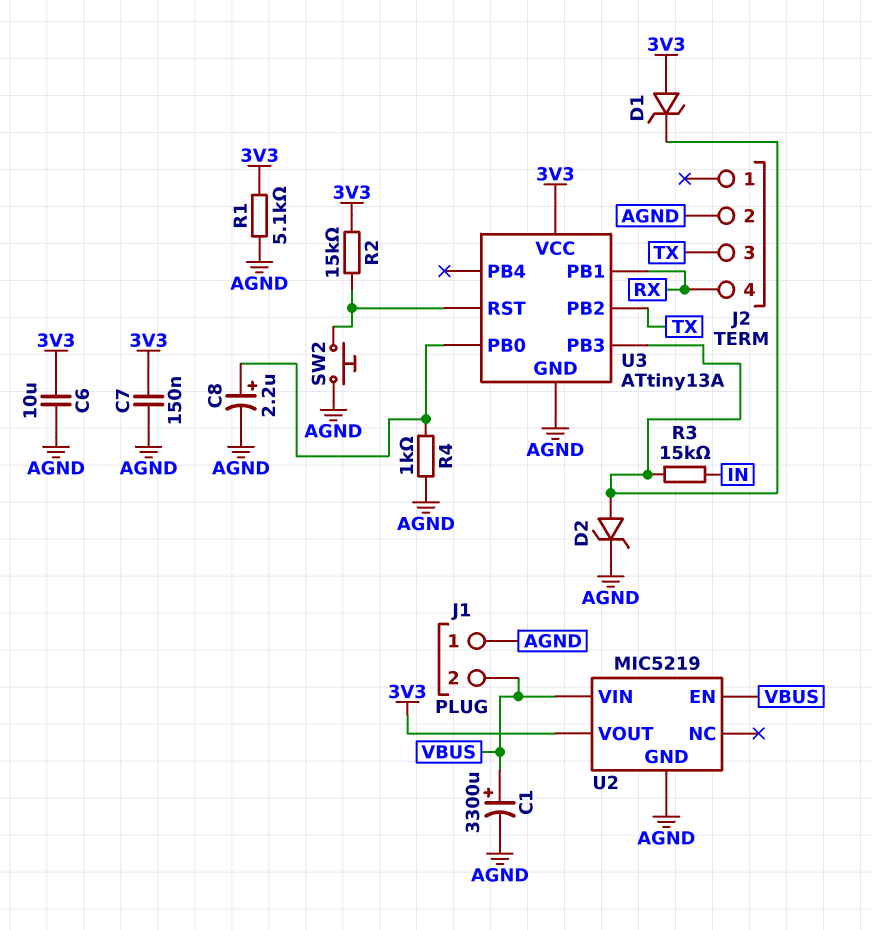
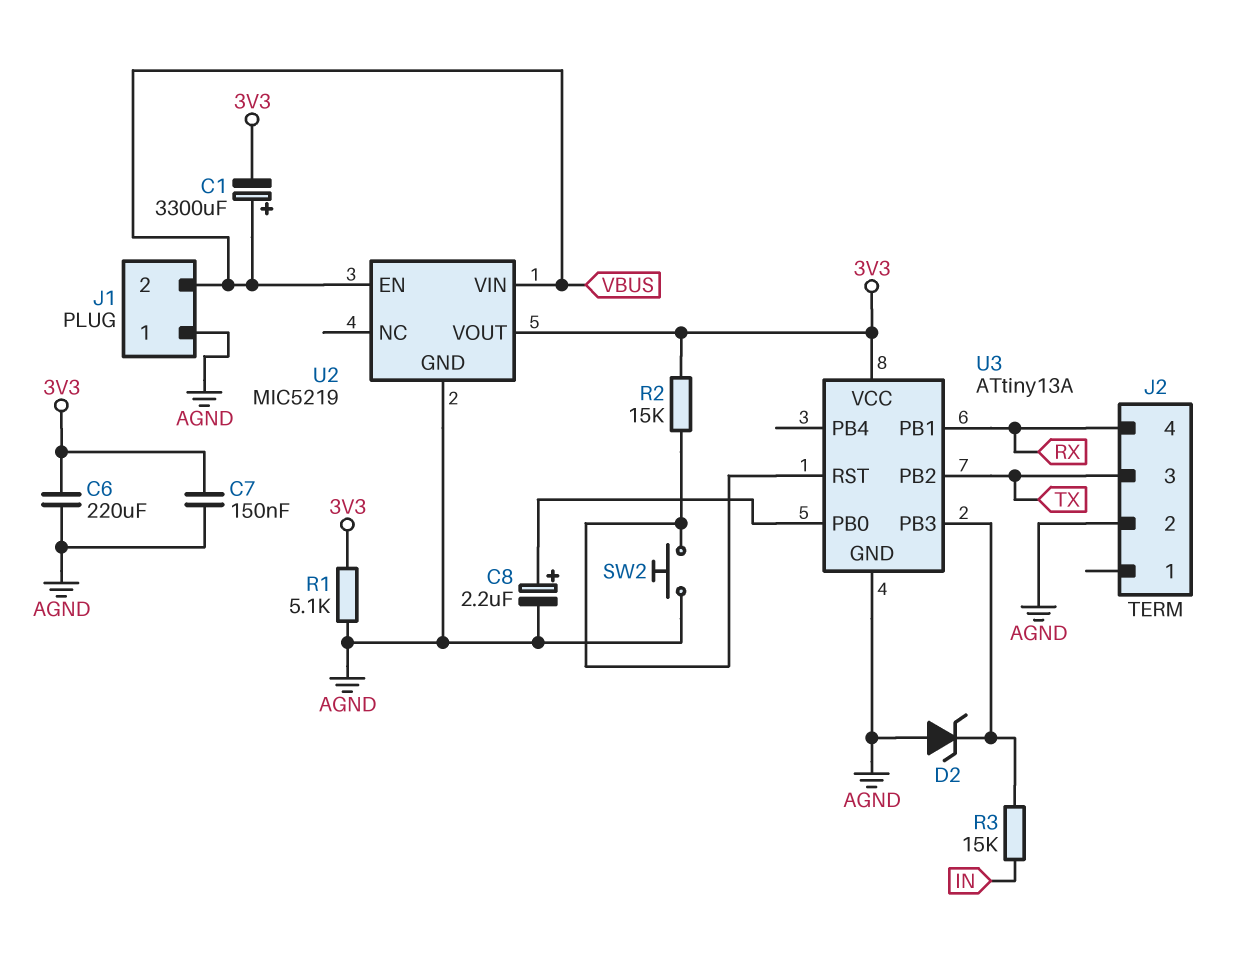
C1: 3300uF (plus VBUS, minus AGND) -> 3300uF (plus VBUS, minus 3V3)
C6: 10uF (3V3, AGND) -> 220uF (3V3, AGND)
D1: zener (A 3V3, K U3/PB3) -> none
D2: zener (A U3/PB3, K AGND) -> zener (A AGND, K U3/PB3)
R4: 1k (AGND, U3/PB0) -> none

